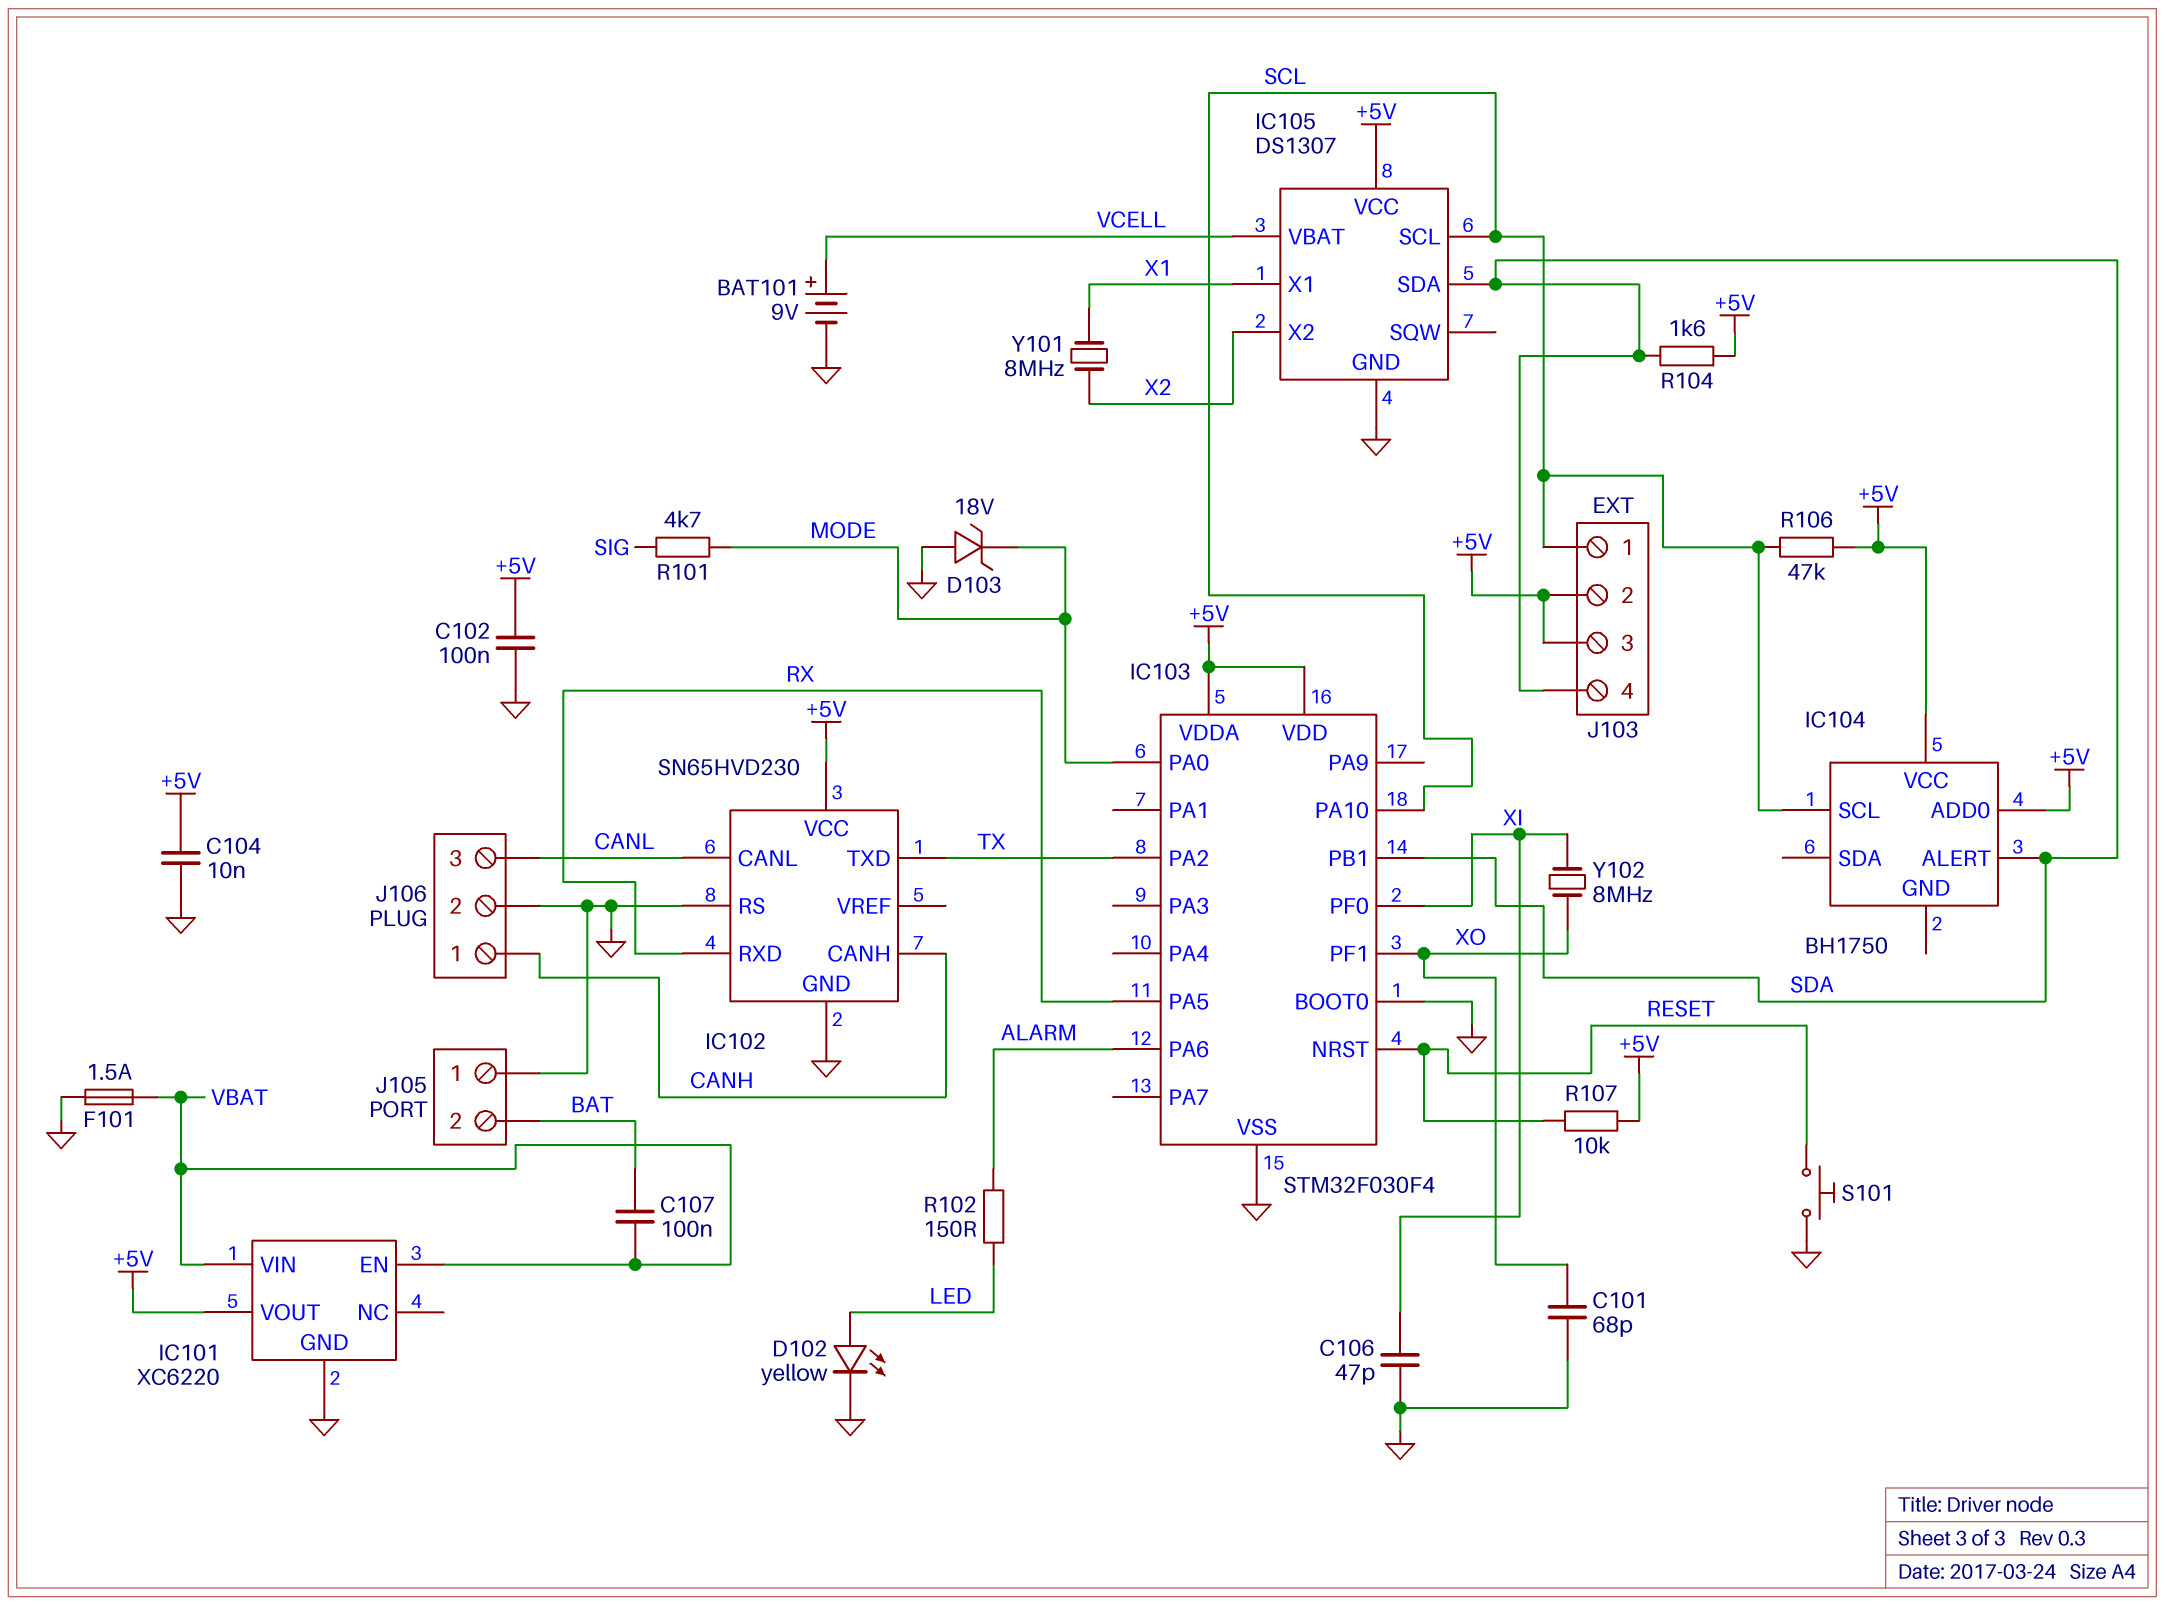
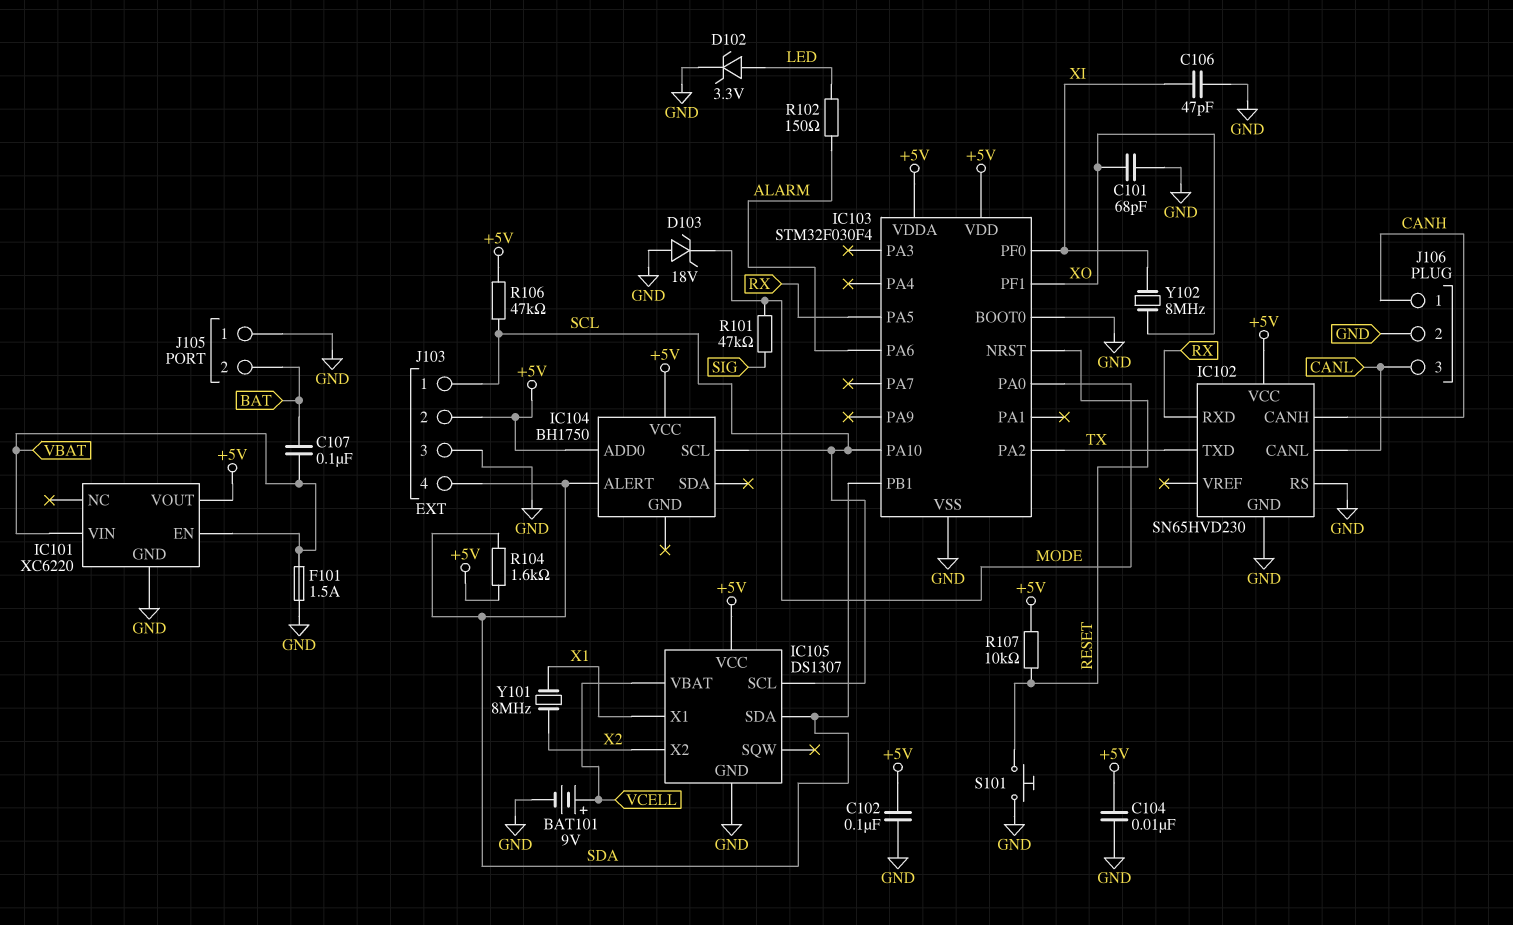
D102: LED yellow (A LED, K GND) -> zener 3.3V (A LED, K GND)
J103 pin 3: +5V -> GND
R101: 4.7k (MODE, SIG) -> 47k (MODE, SIG)

